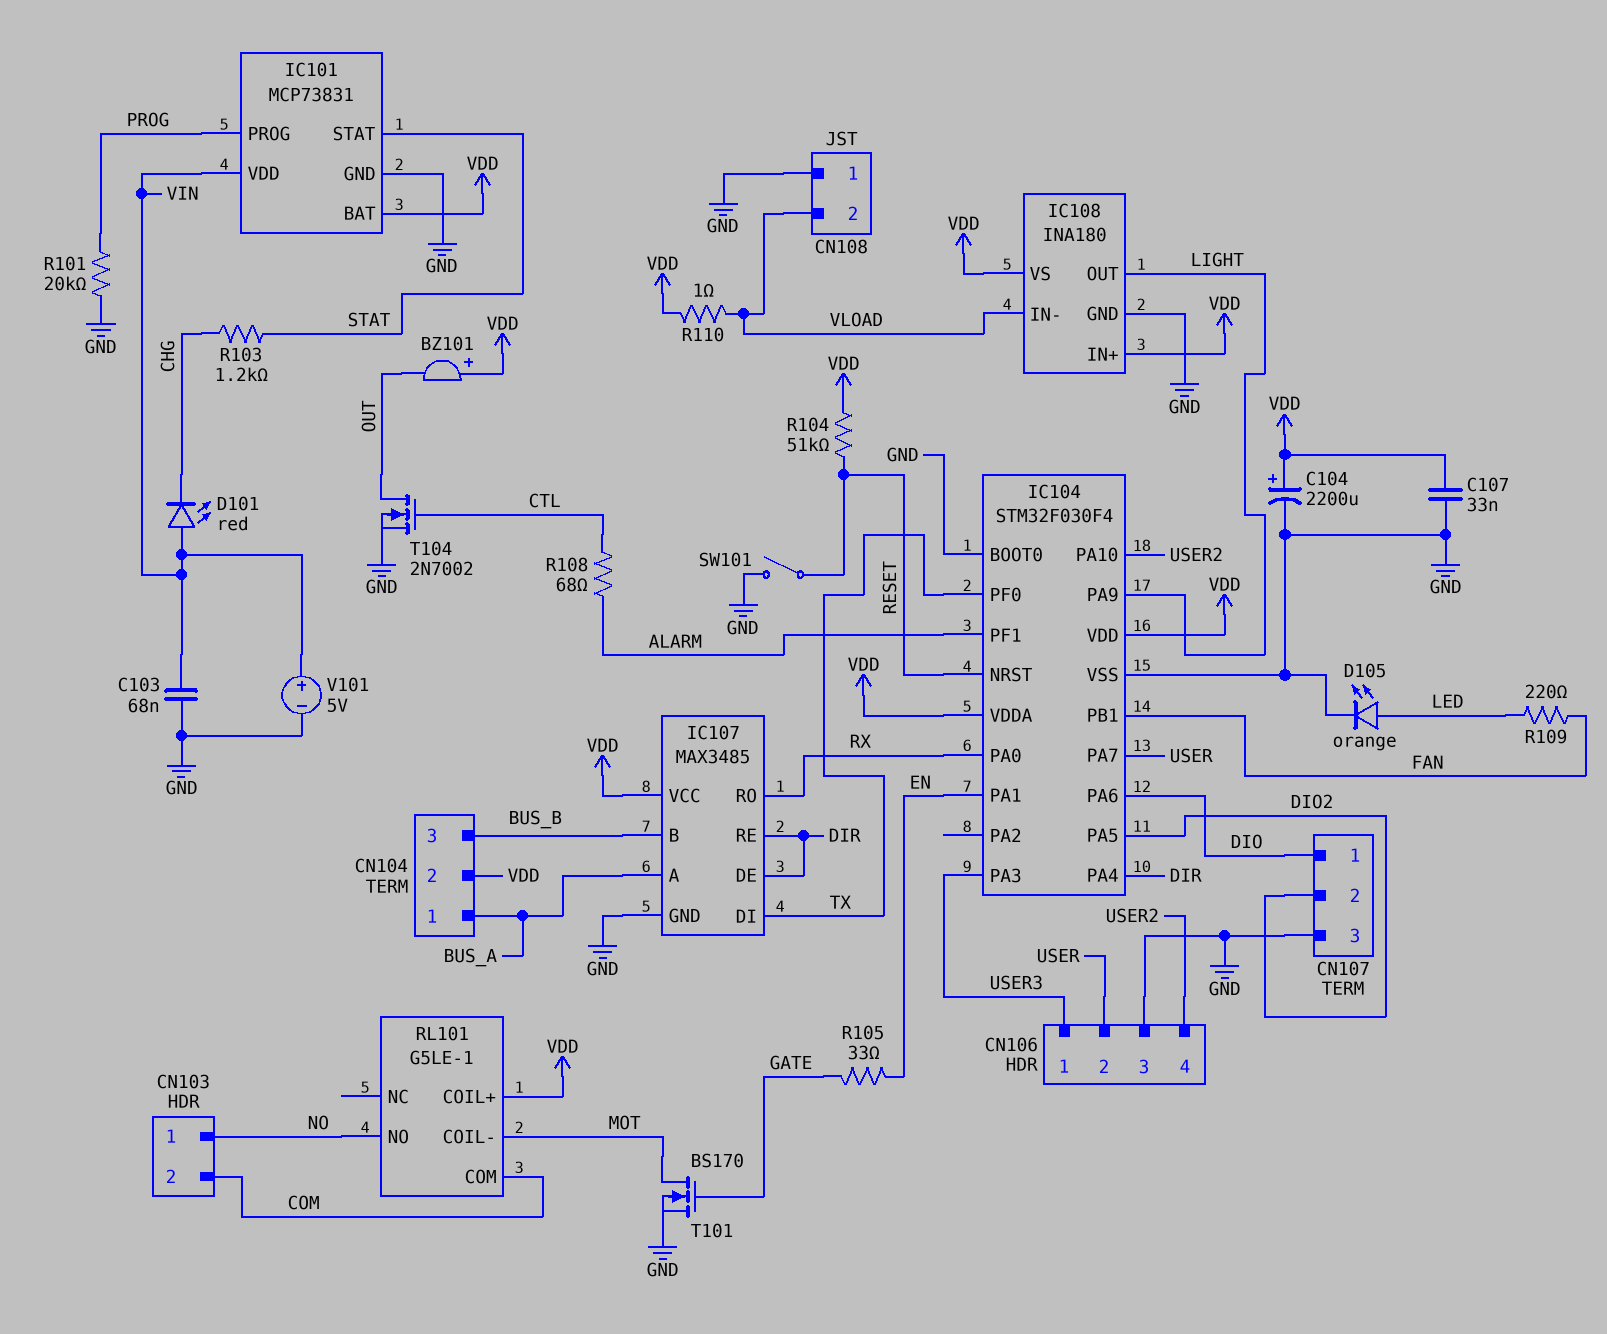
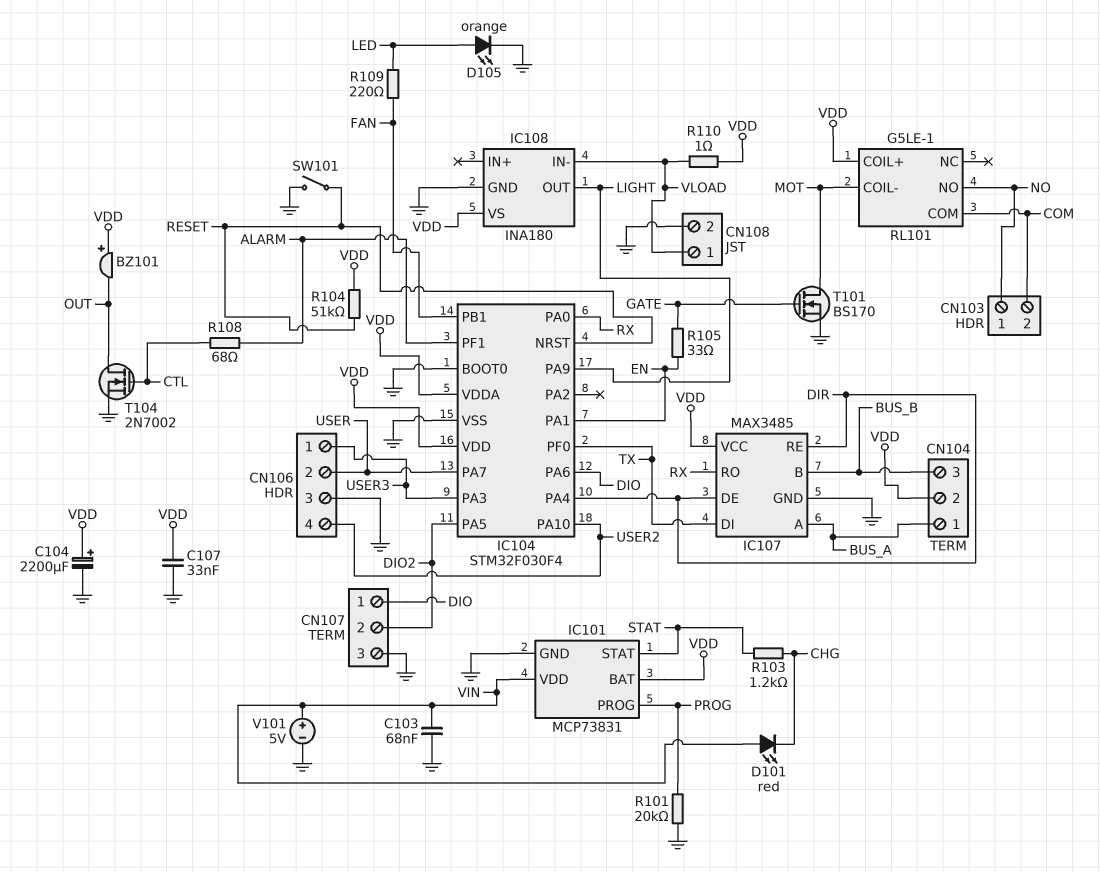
CN108 pin 1: GND -> VLOAD
CN108 pin 2: VLOAD -> GND
IC108 pin IN+: VDD -> none

